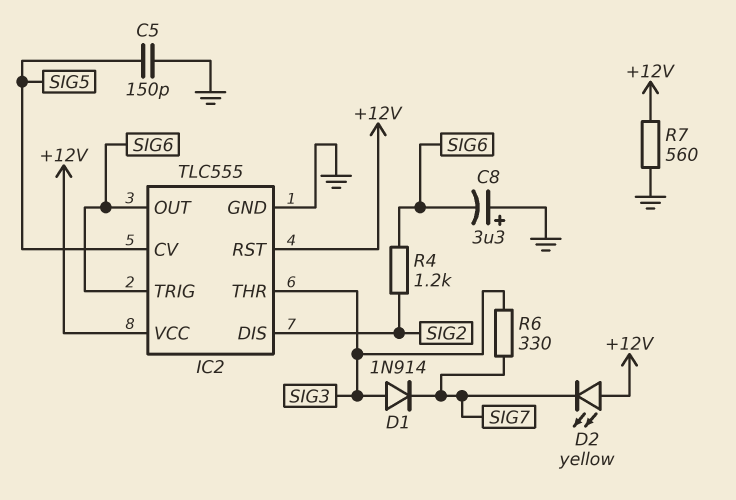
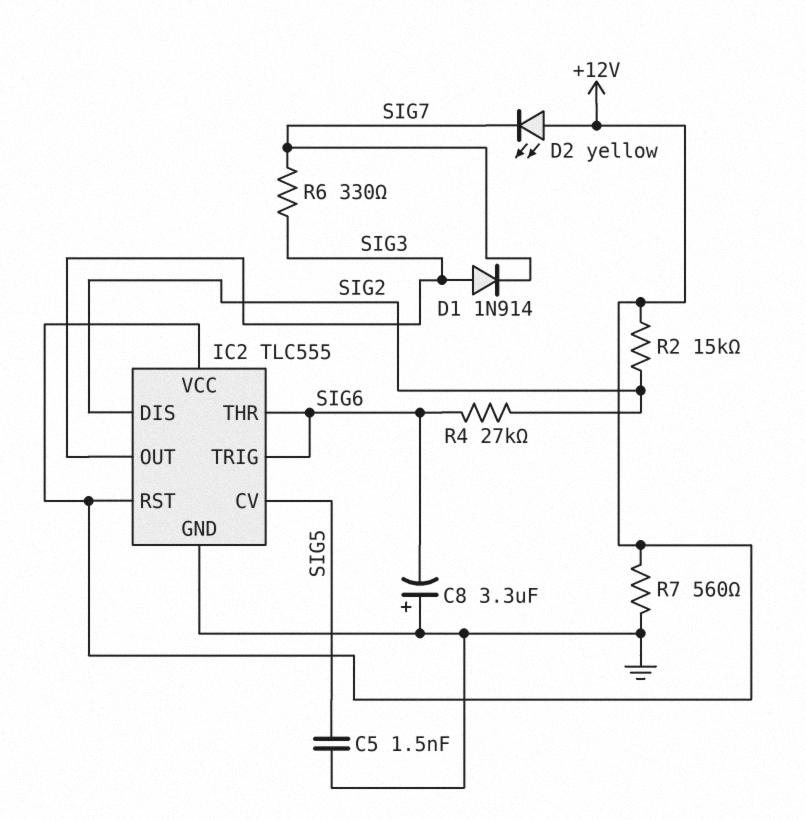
C5: 150pF (GND, SIG5) -> 1.5nF (GND, SIG5)
IC2 pin OUT: SIG6 -> SIG3
IC2 pin THR: SIG3 -> SIG6
R2: none -> 15k (+12V, SIG2)
R4: 1.2k (SIG2, SIG6) -> 27k (SIG2, SIG6)

